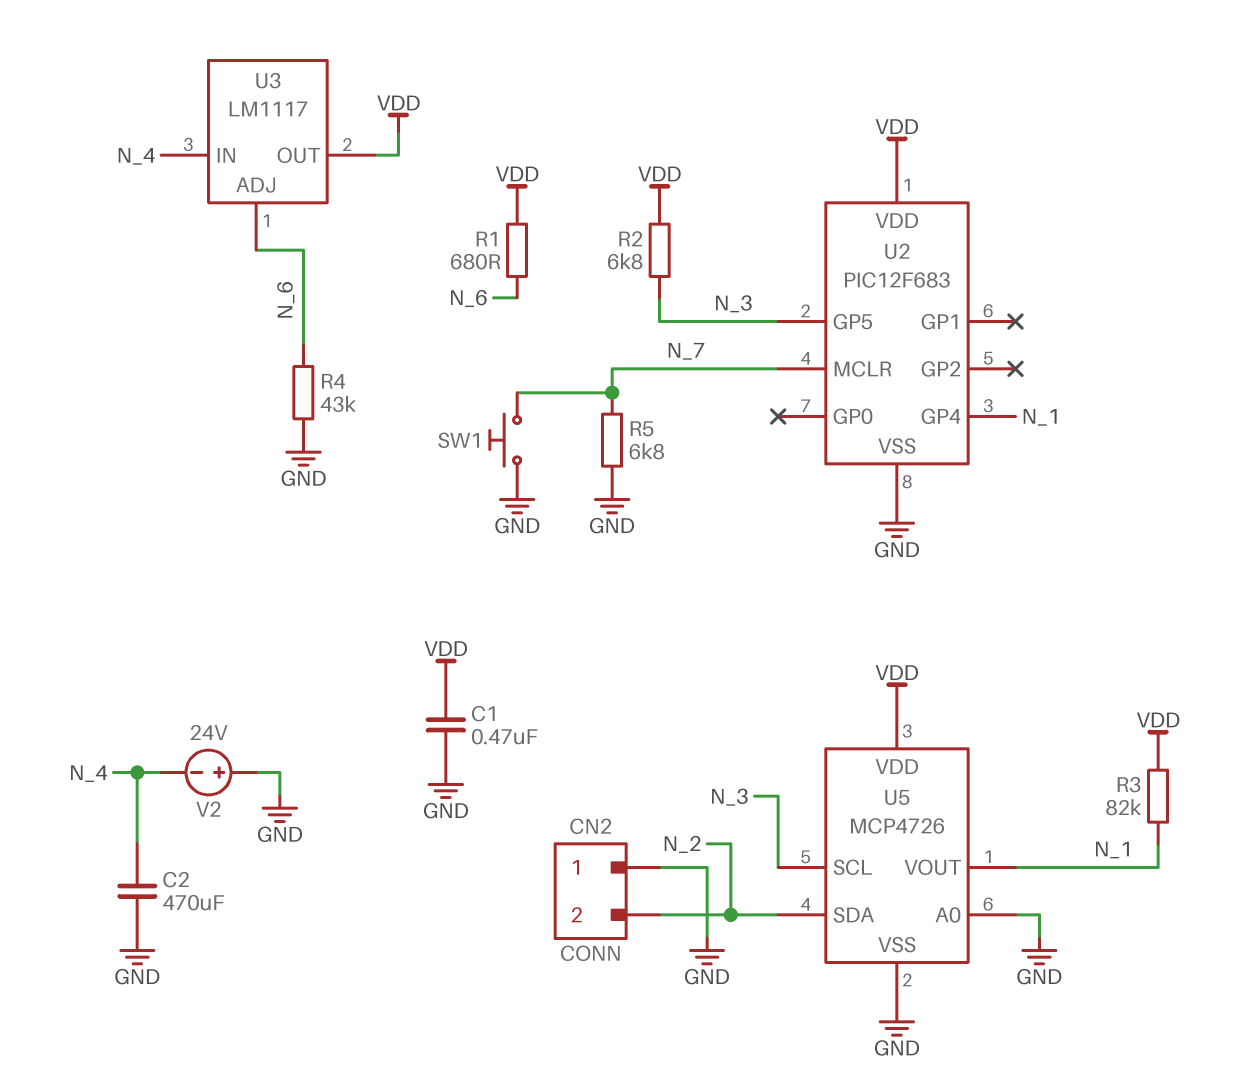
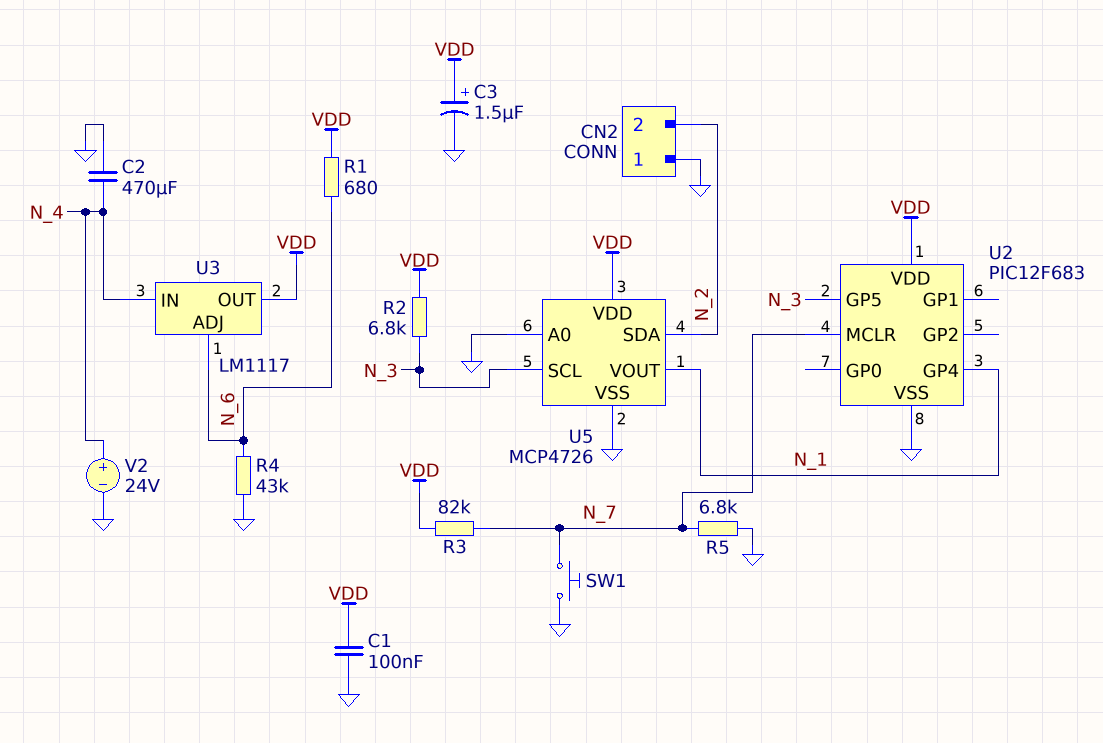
C1: 470nF (GND, VDD) -> 100nF (GND, VDD)
C3: none -> 1.5uF (plus VDD, minus GND)
R3: 82k (N_1, VDD) -> 82k (N_7, VDD)
V2: 24V (plus GND, minus N_4) -> 24V (plus N_4, minus GND)

